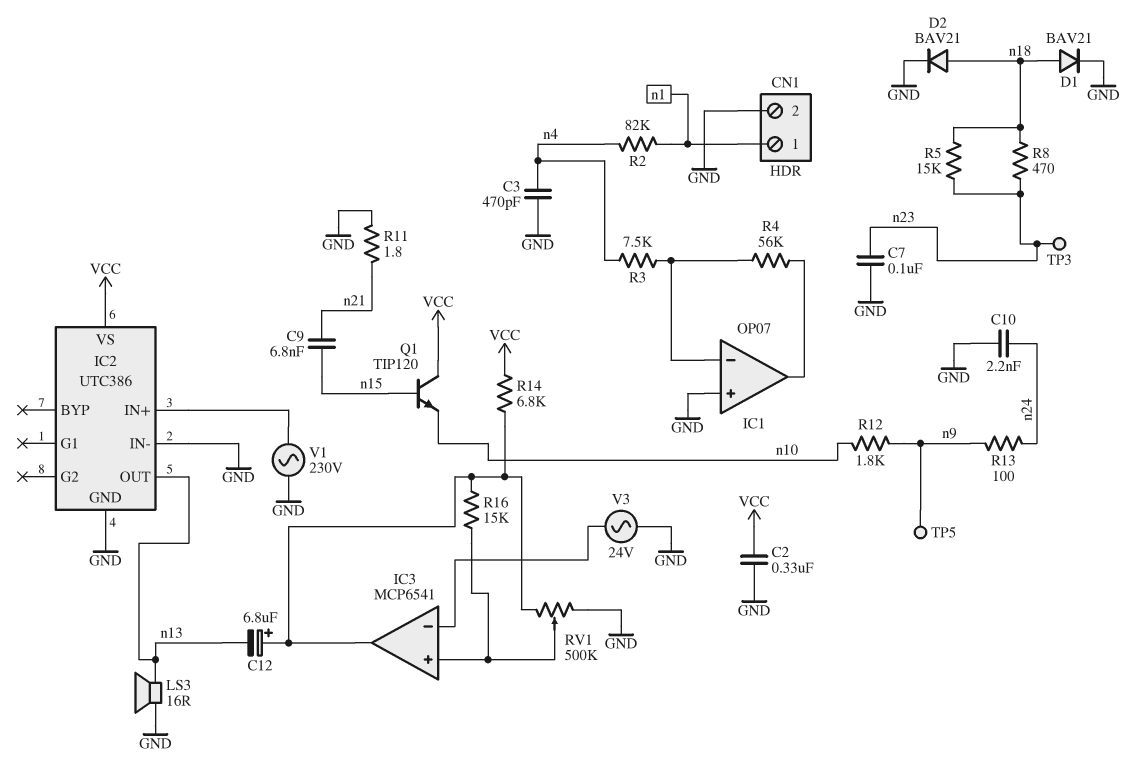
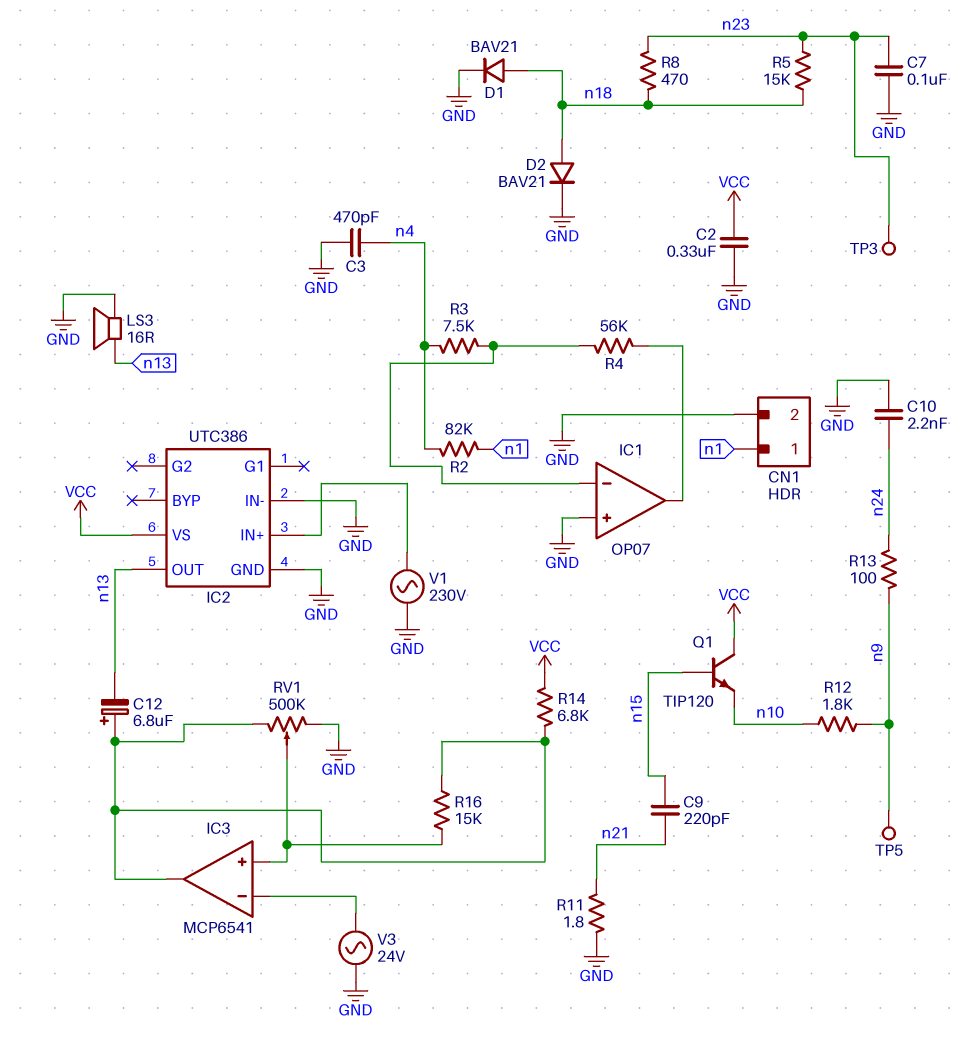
C9: 6.8nF (n15, n21) -> 220pF (n15, n21)

